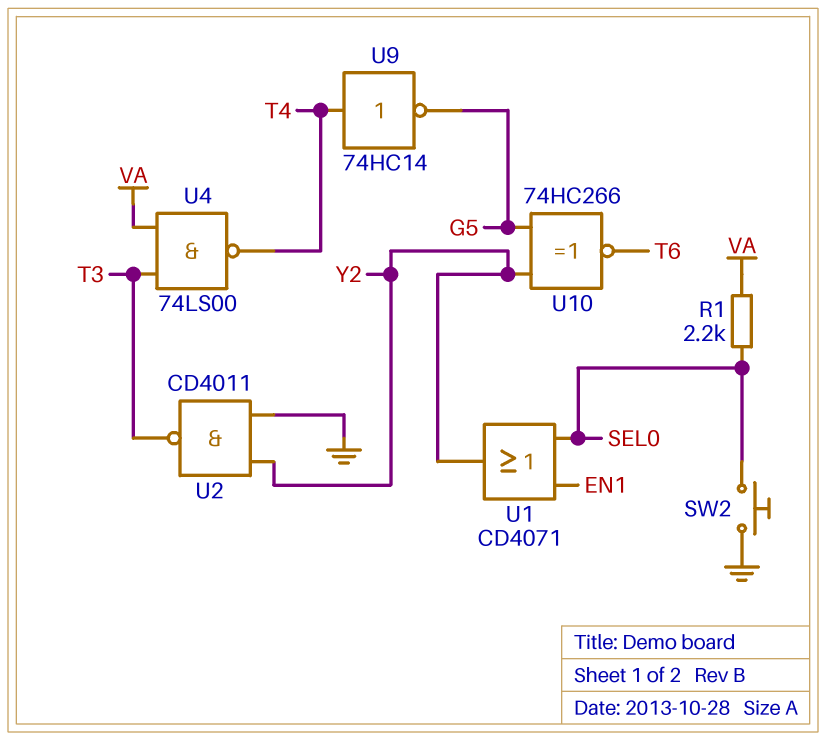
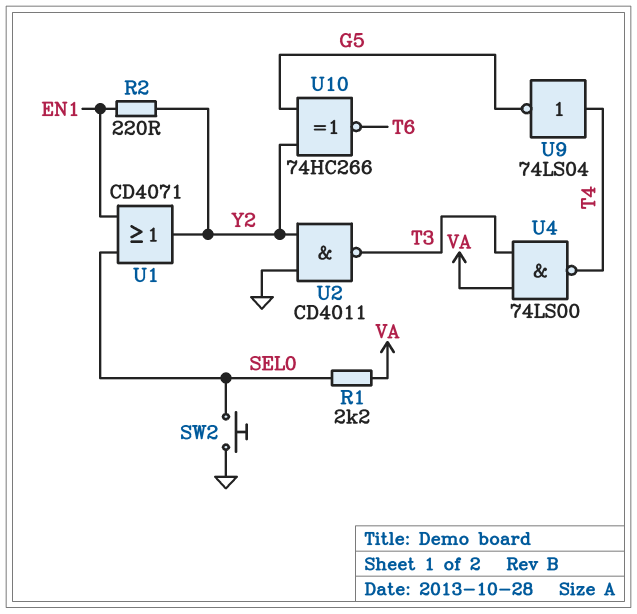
R2: none -> 220 (EN1, Y2)
U9: NOT 74HC14 (in T4, out G5) -> NOT 74LS04 (in T4, out G5)

